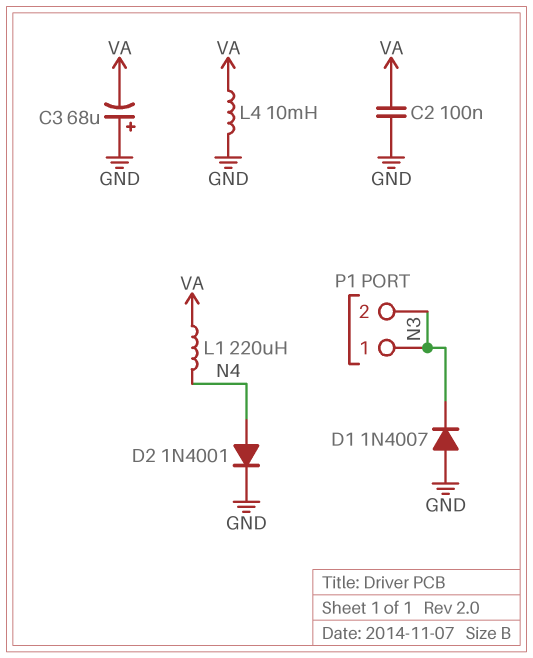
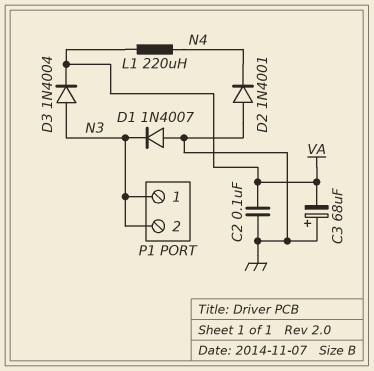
D2: diode 1N4001 (A N4, K GND) -> diode 1N4001 (A GND, K N4)
D3: none -> diode 1N4004 (A N3, K VA)
L4: 10mH (GND, VA) -> none

